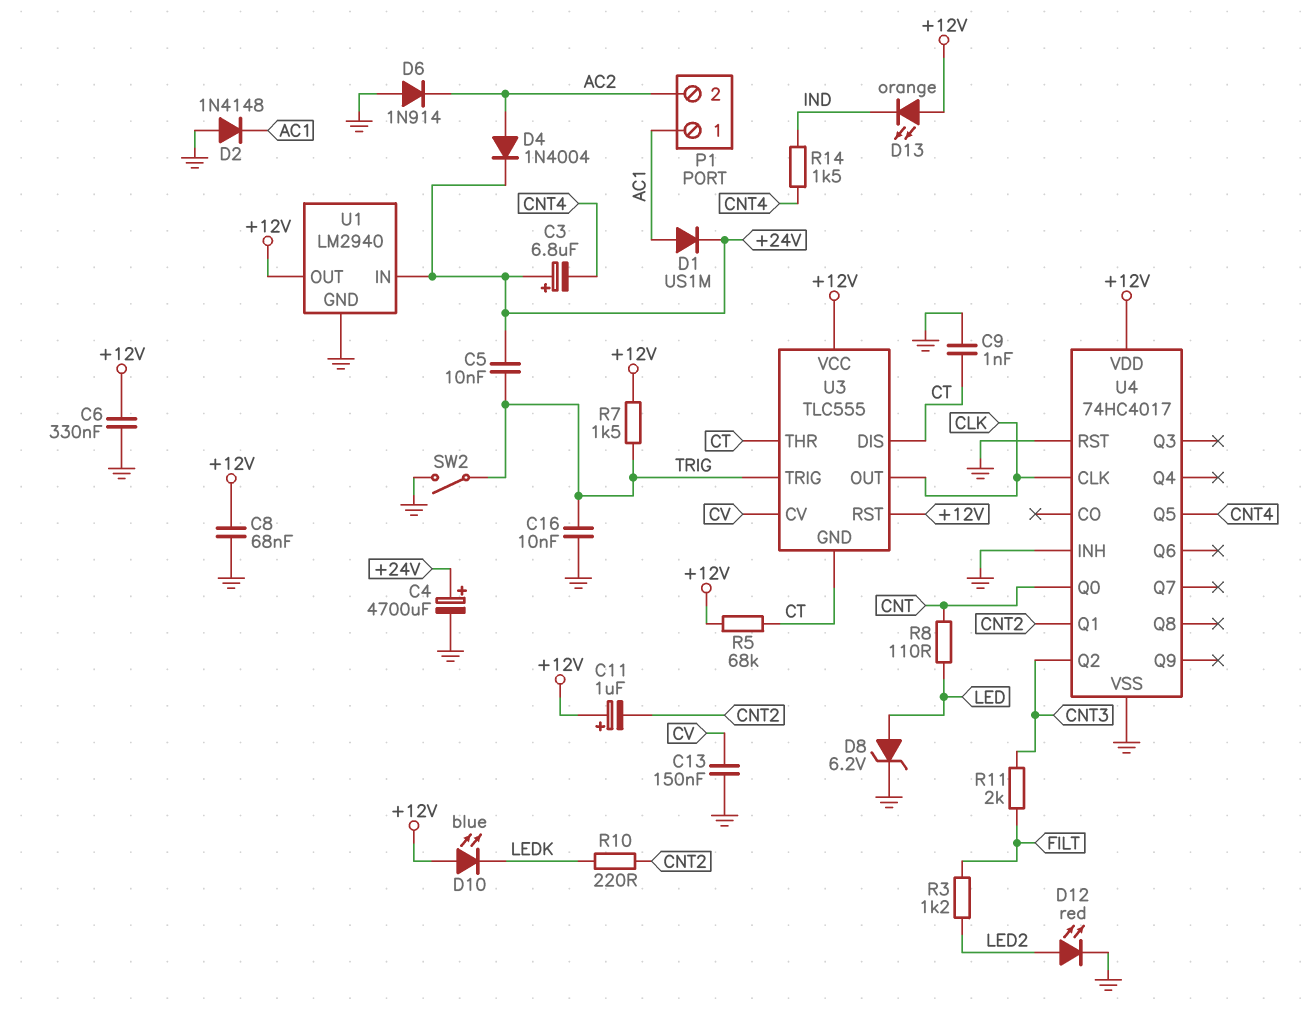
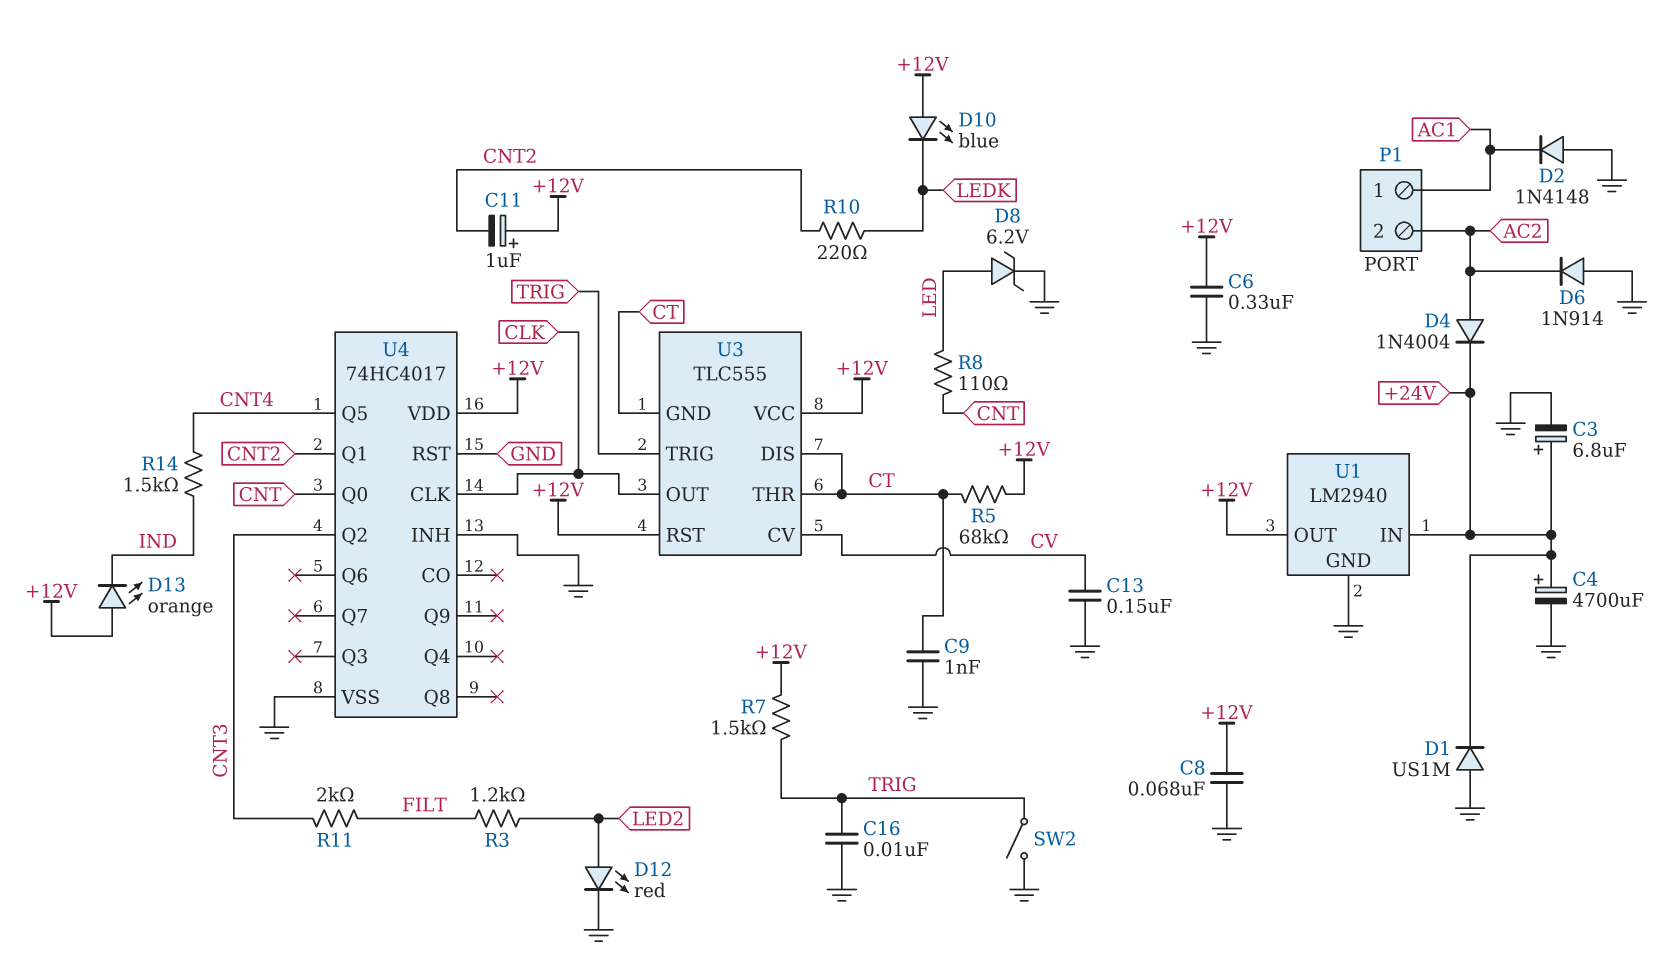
C3: 6.8uF (plus +24V, minus CNT4) -> 6.8uF (plus +24V, minus GND)
C5: 10nF (+24V, TRIG) -> none
D1: diode US1M (A AC1, K +24V) -> diode US1M (A GND, K +24V)

